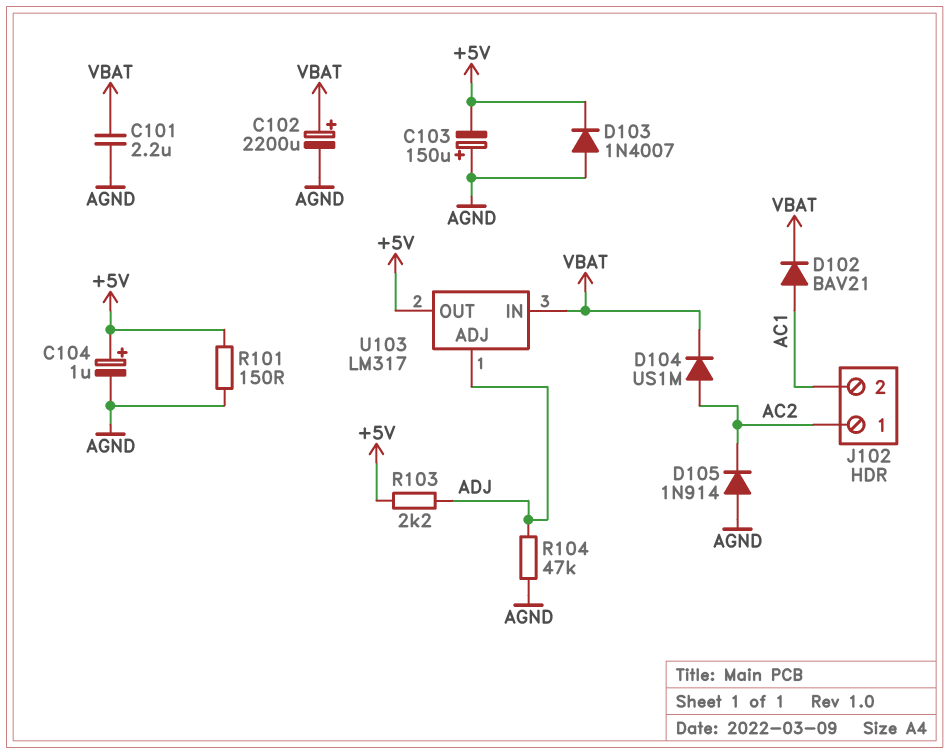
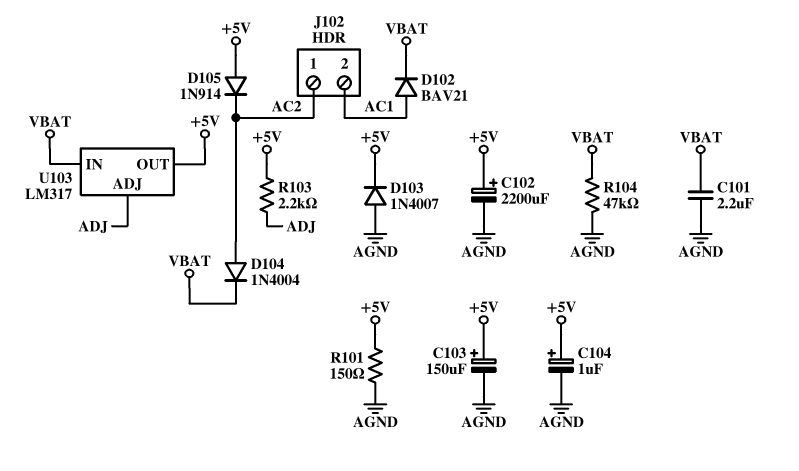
C102: 2200uF (plus VBAT, minus AGND) -> 2200uF (plus +5V, minus AGND)
C103: 150uF (plus AGND, minus +5V) -> 150uF (plus +5V, minus AGND)
D104: diode US1M (A AC2, K VBAT) -> diode 1N4004 (A AC2, K VBAT)
D105: diode 1N914 (A AGND, K AC2) -> diode 1N914 (A +5V, K AC2)
R104: 47k (ADJ, AGND) -> 47k (AGND, VBAT)

